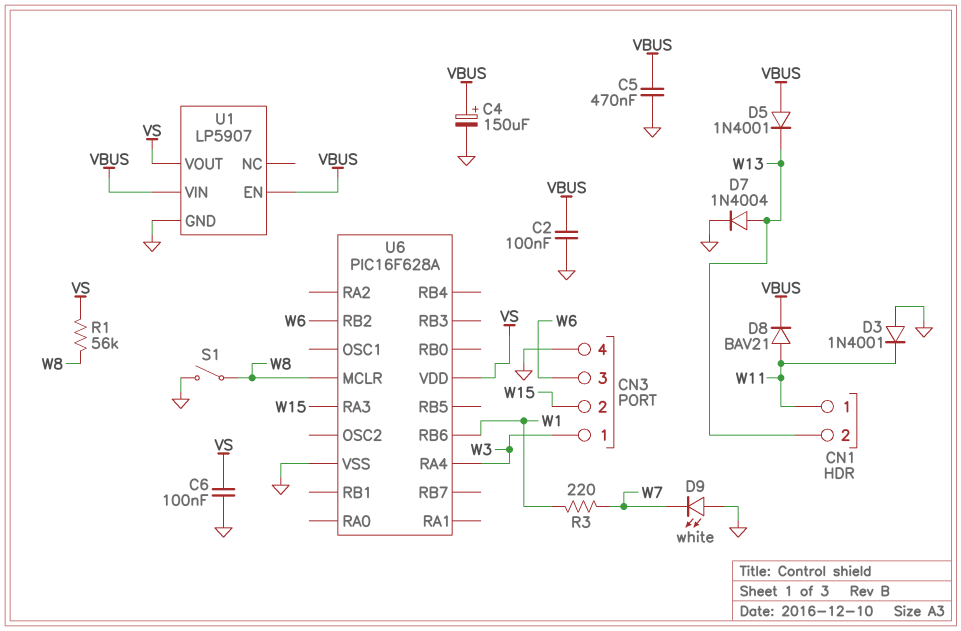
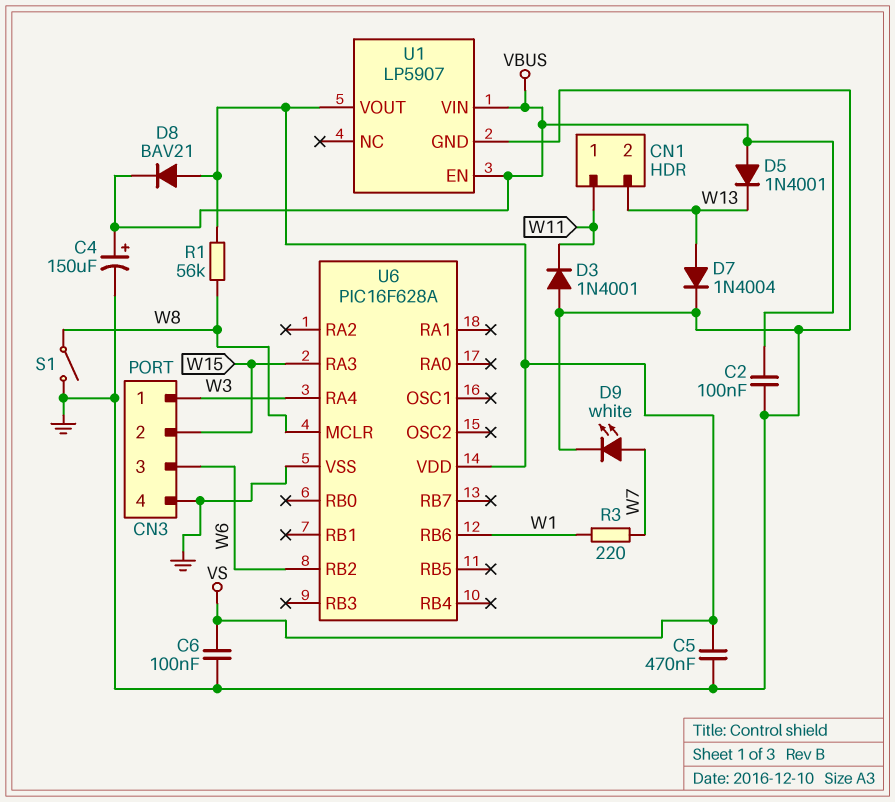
C5: 470nF (GND, VBUS) -> 470nF (GND, VS)
D8: diode BAV21 (A W11, K VBUS) -> diode BAV21 (A VS, K VBUS)
D9: LED white (A GND, K W7) -> LED white (A W7, K GND)

